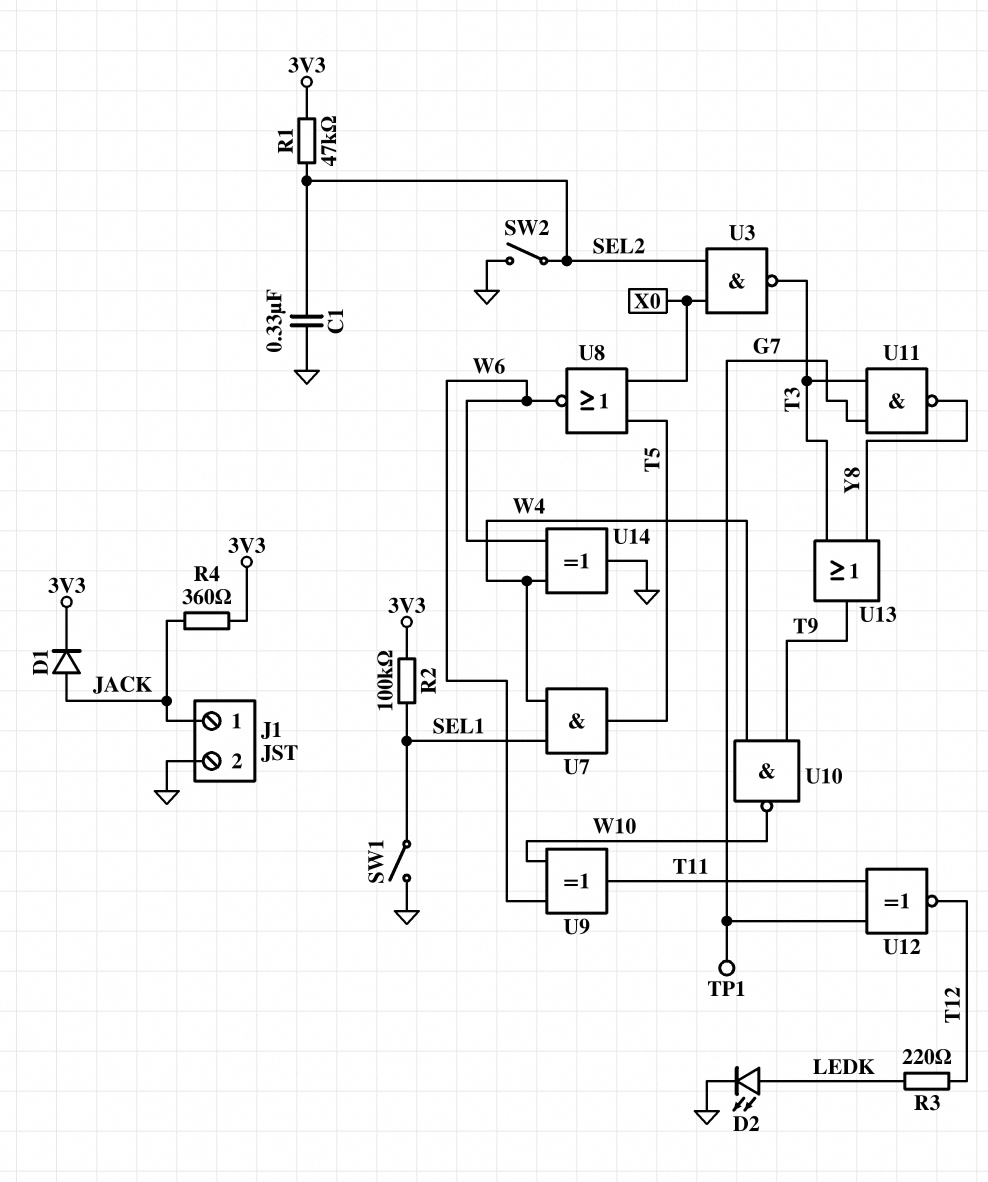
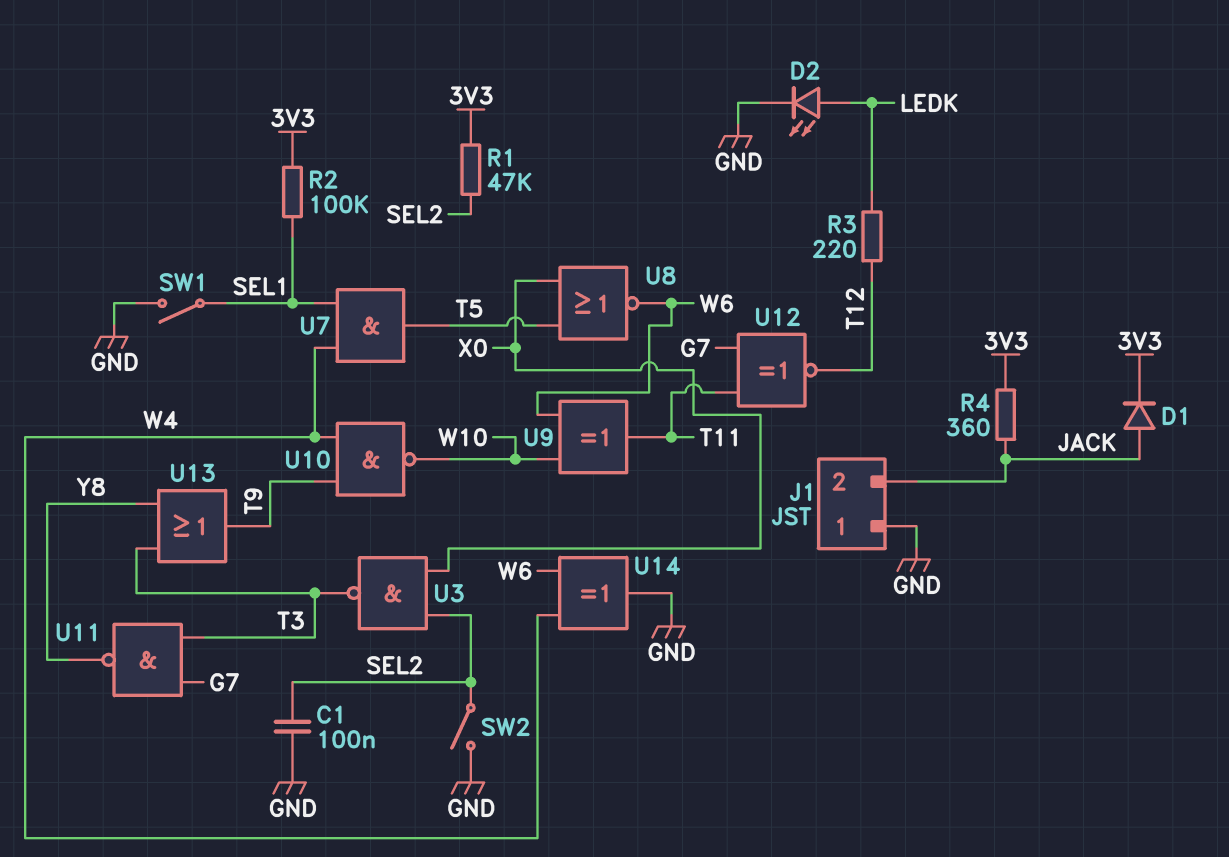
C1: 330nF (GND, SEL2) -> 100nF (GND, SEL2)
J1 pin 1: JACK -> GND
J1 pin 2: GND -> JACK
TP1: test point (G7) -> none

